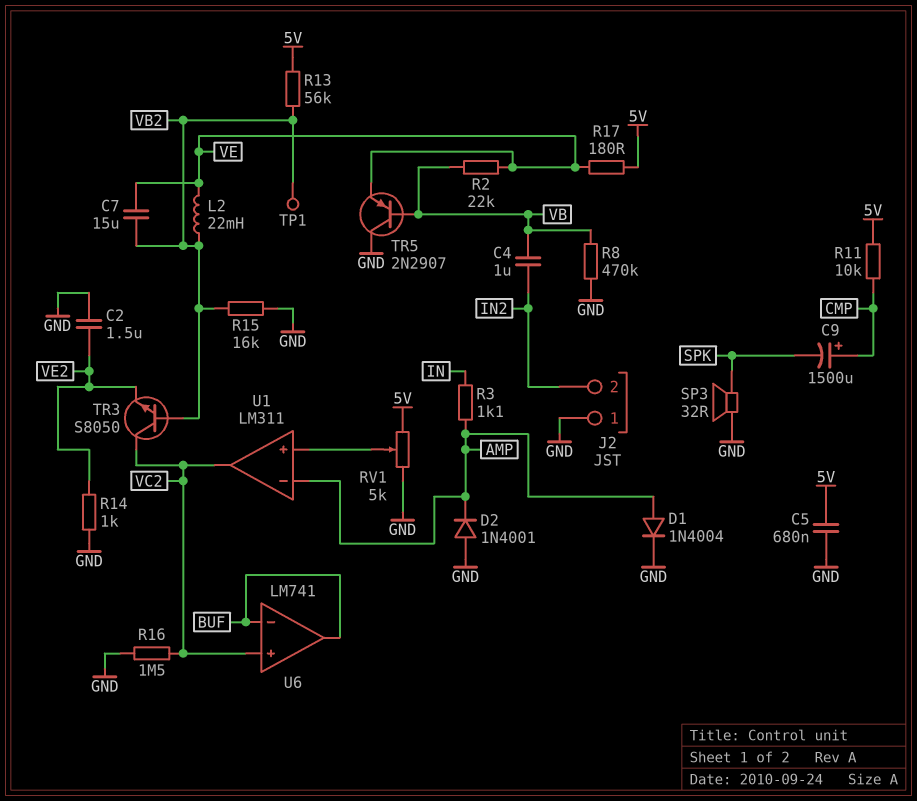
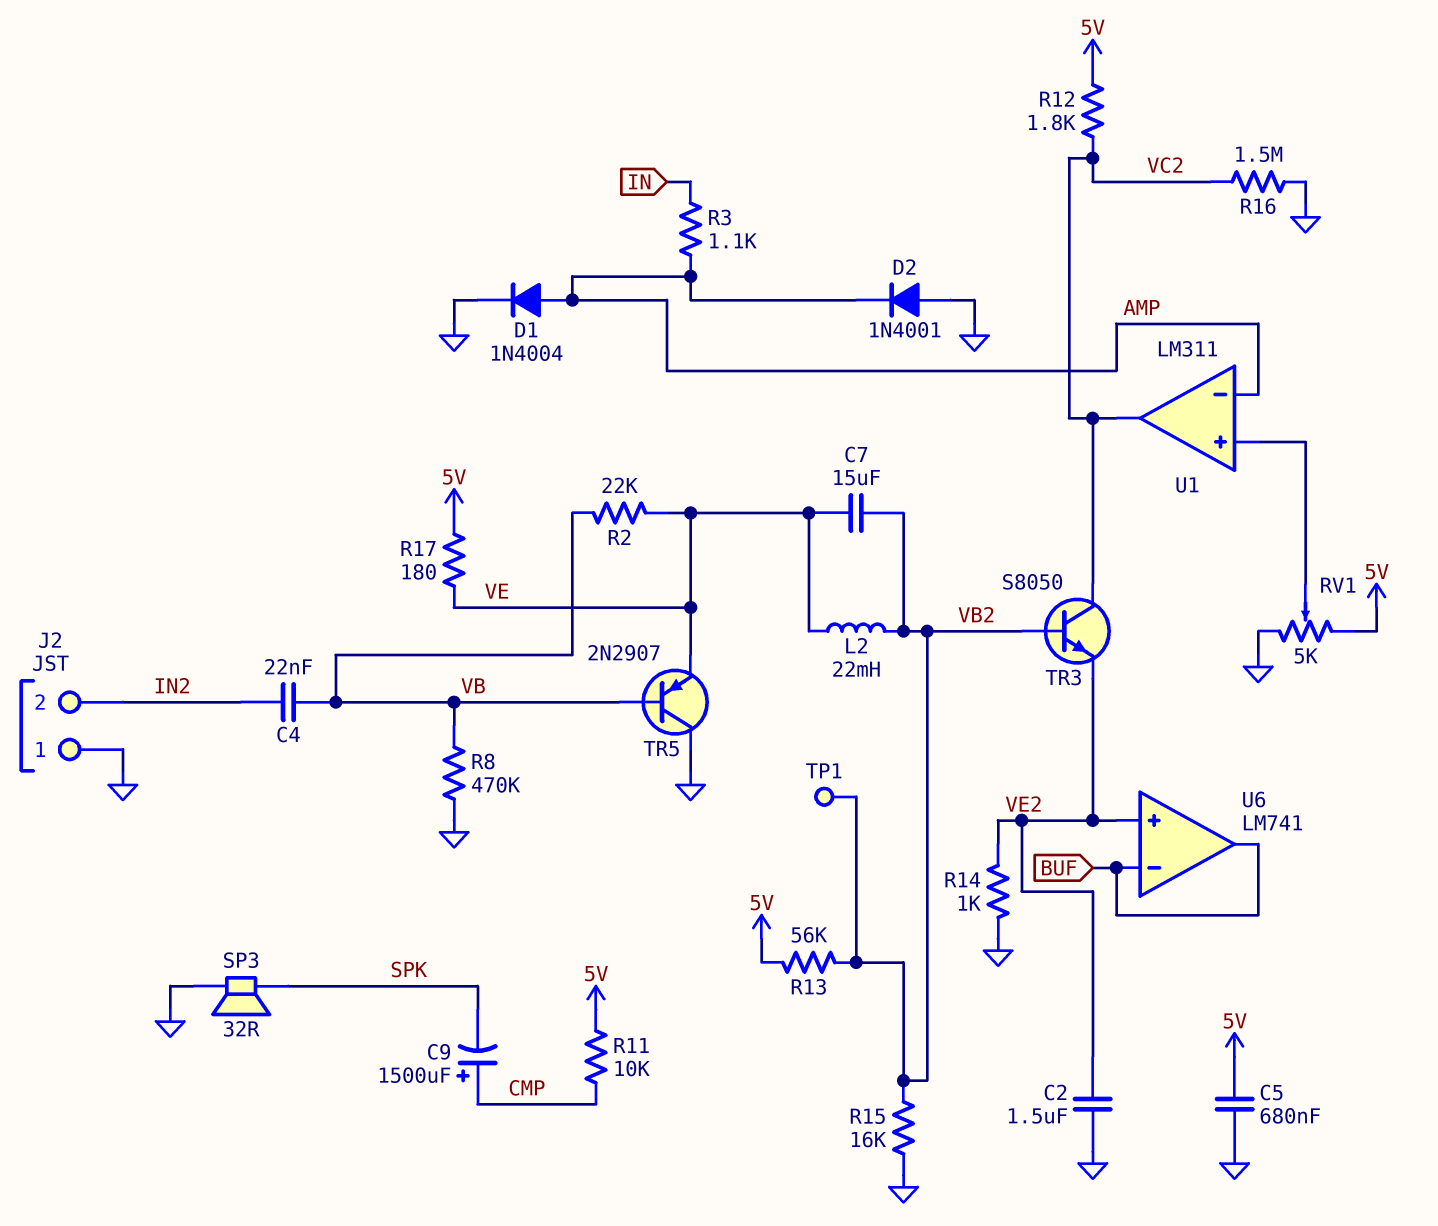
C4: 1uF (IN2, VB) -> 22nF (IN2, VB)
R12: none -> 1.8k (5V, VC2)
U6 pin in+: VC2 -> VE2

